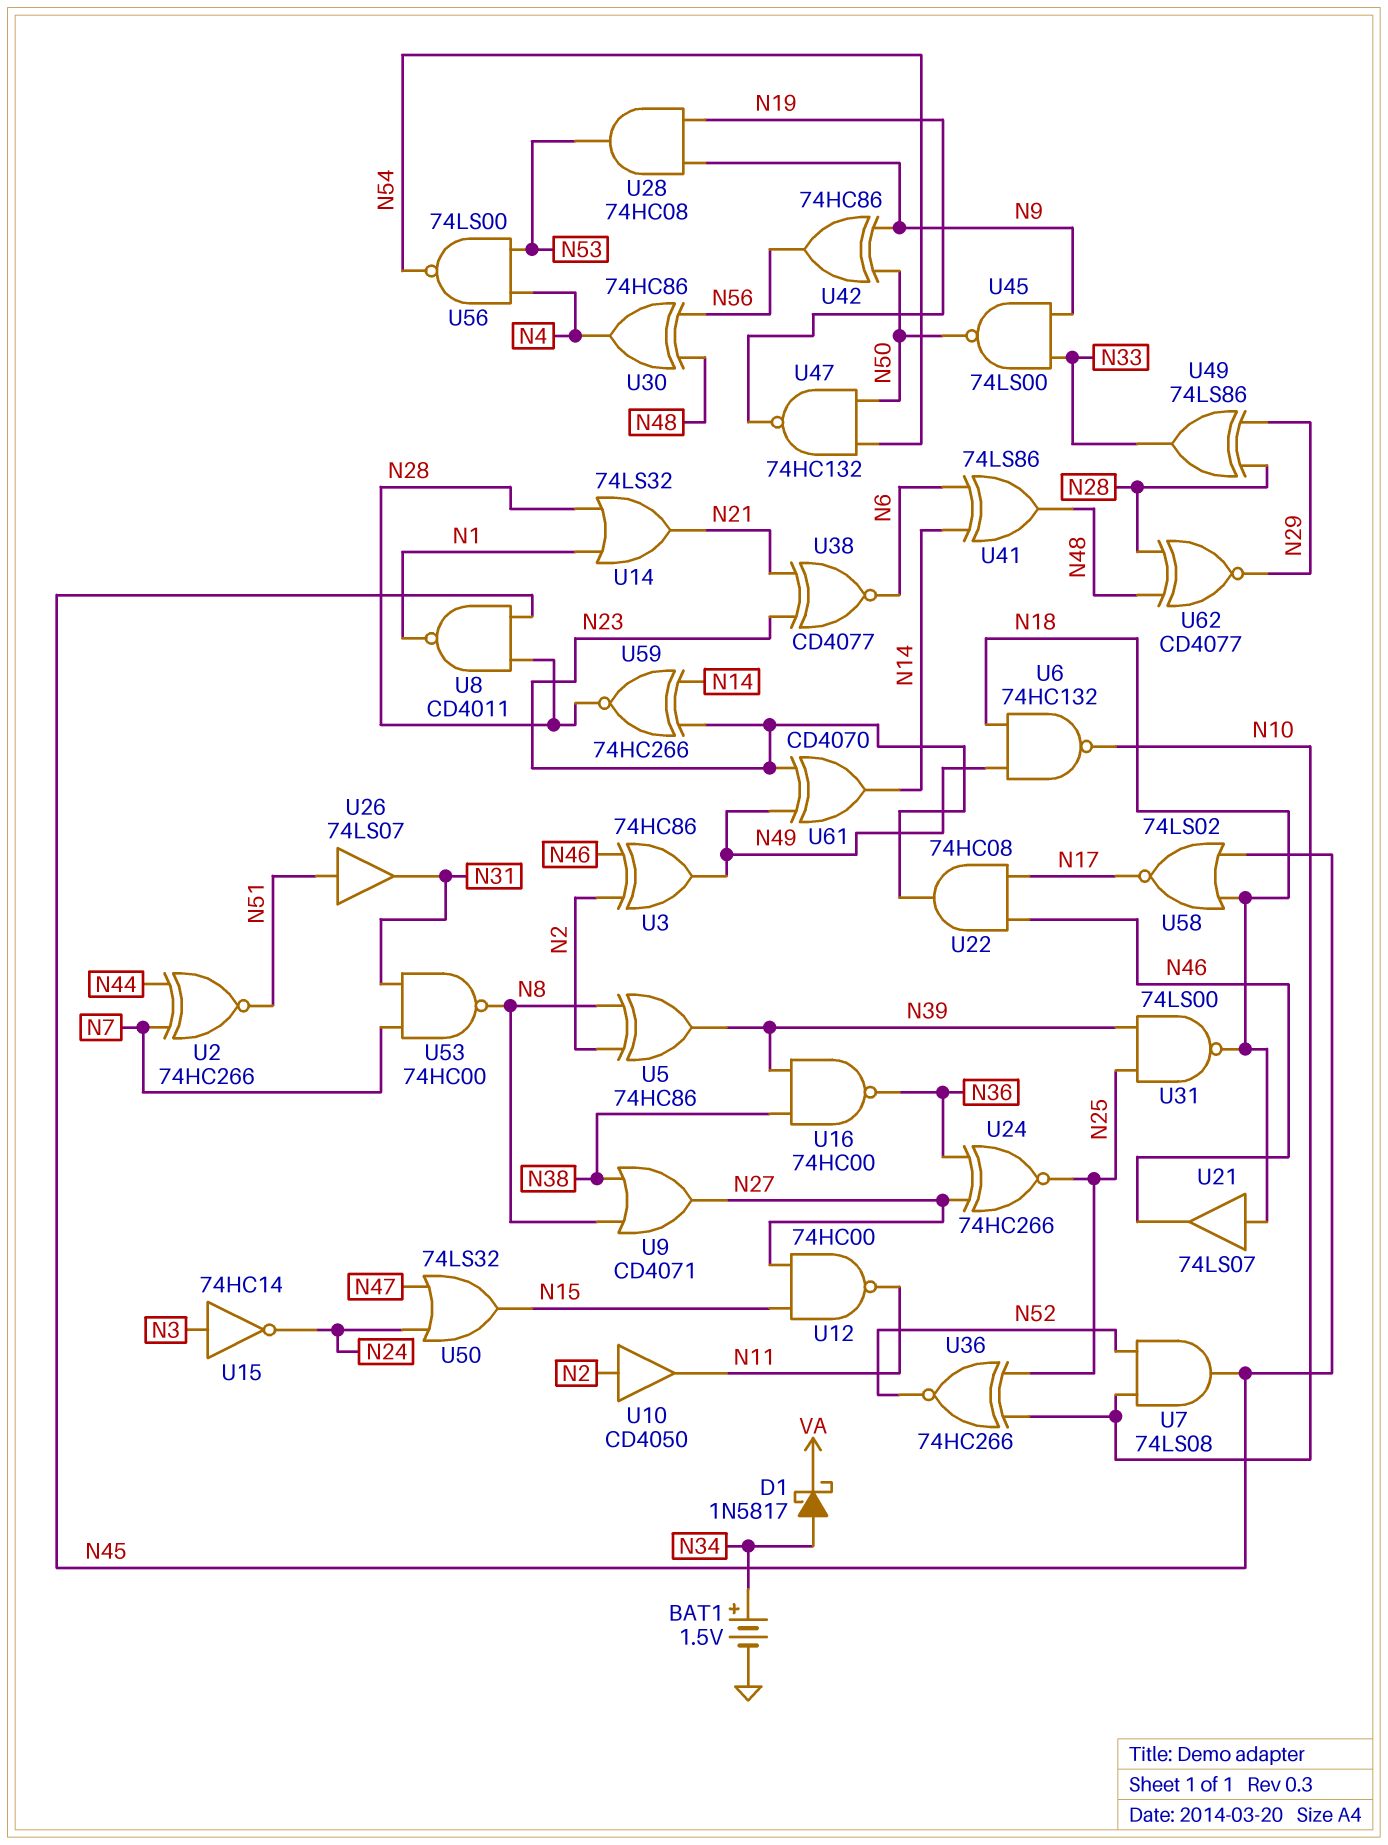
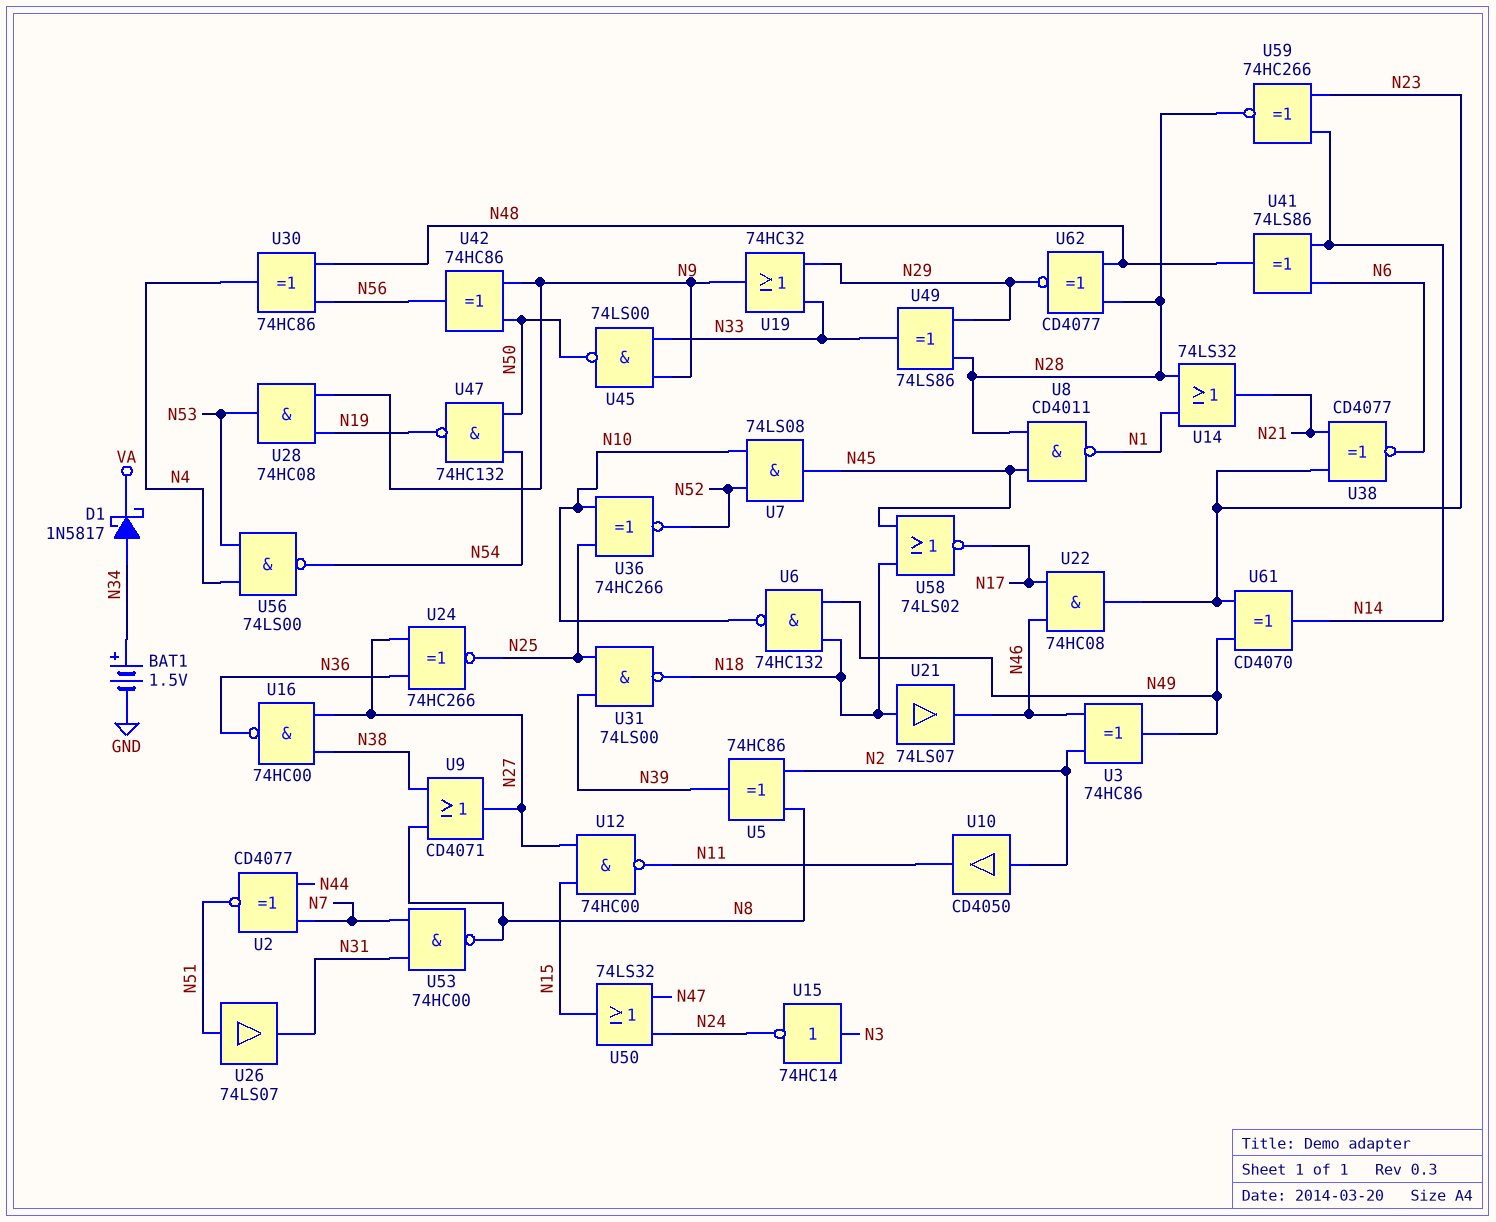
U2: XNOR 74HC266 (in N7, in N44, out N51) -> XNOR CD4077 (in N7, in N44, out N51)
U16: NAND 74HC00 (in N38, in N39, out N36) -> NAND 74HC00 (in N27, in N38, out N36)
U19: none -> OR 74HC32 (in N29, in N33, out N9)

